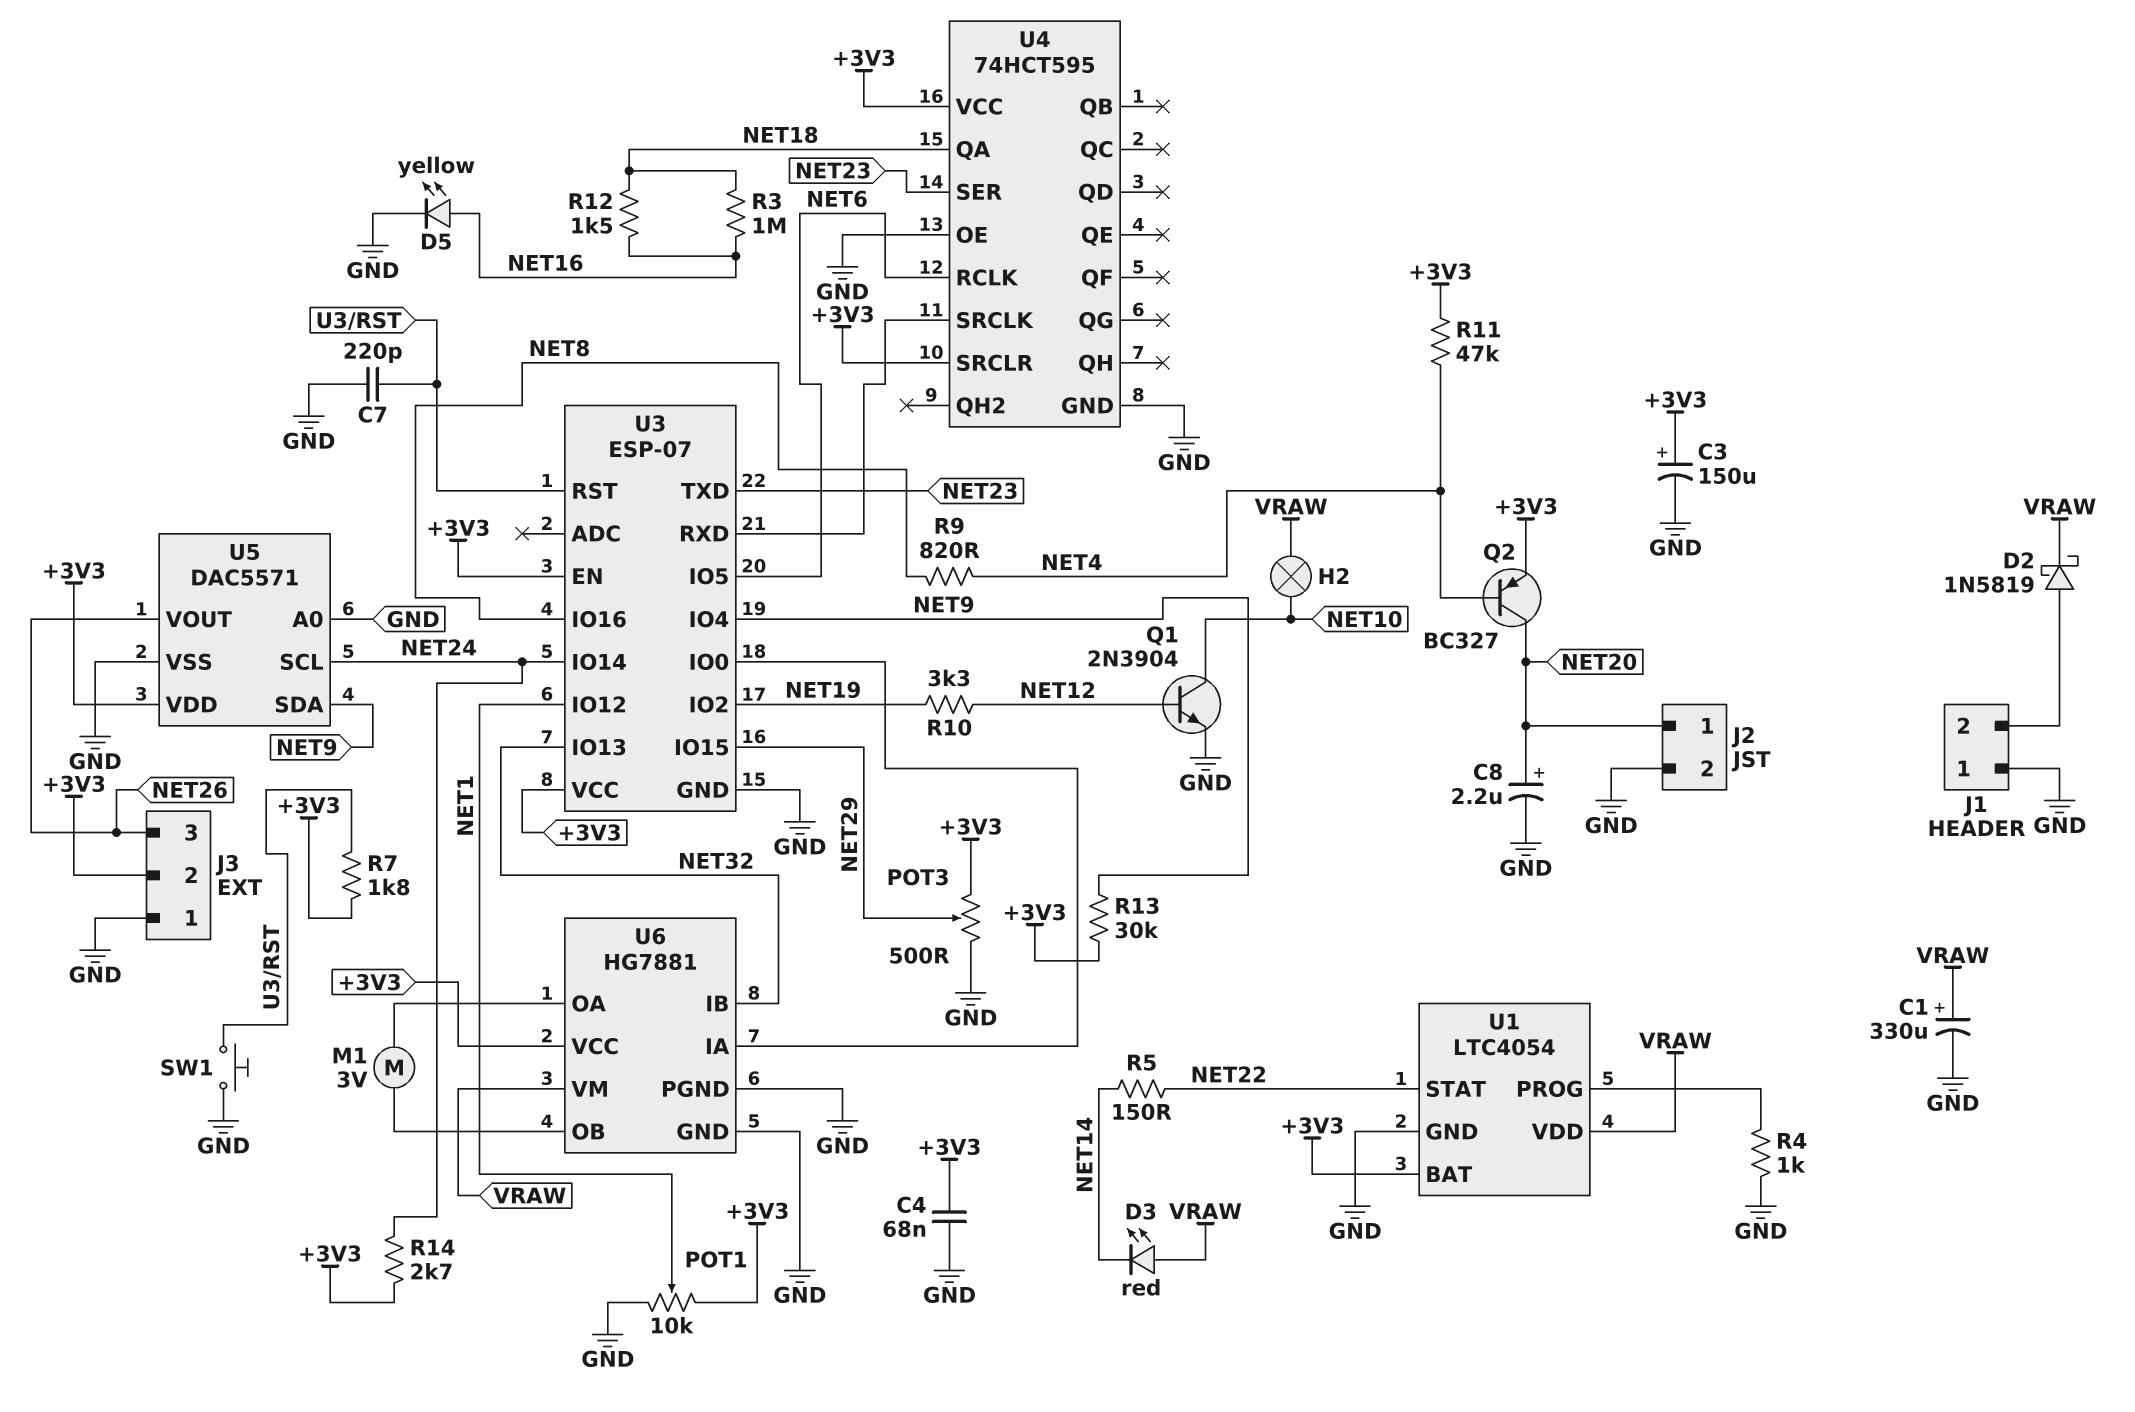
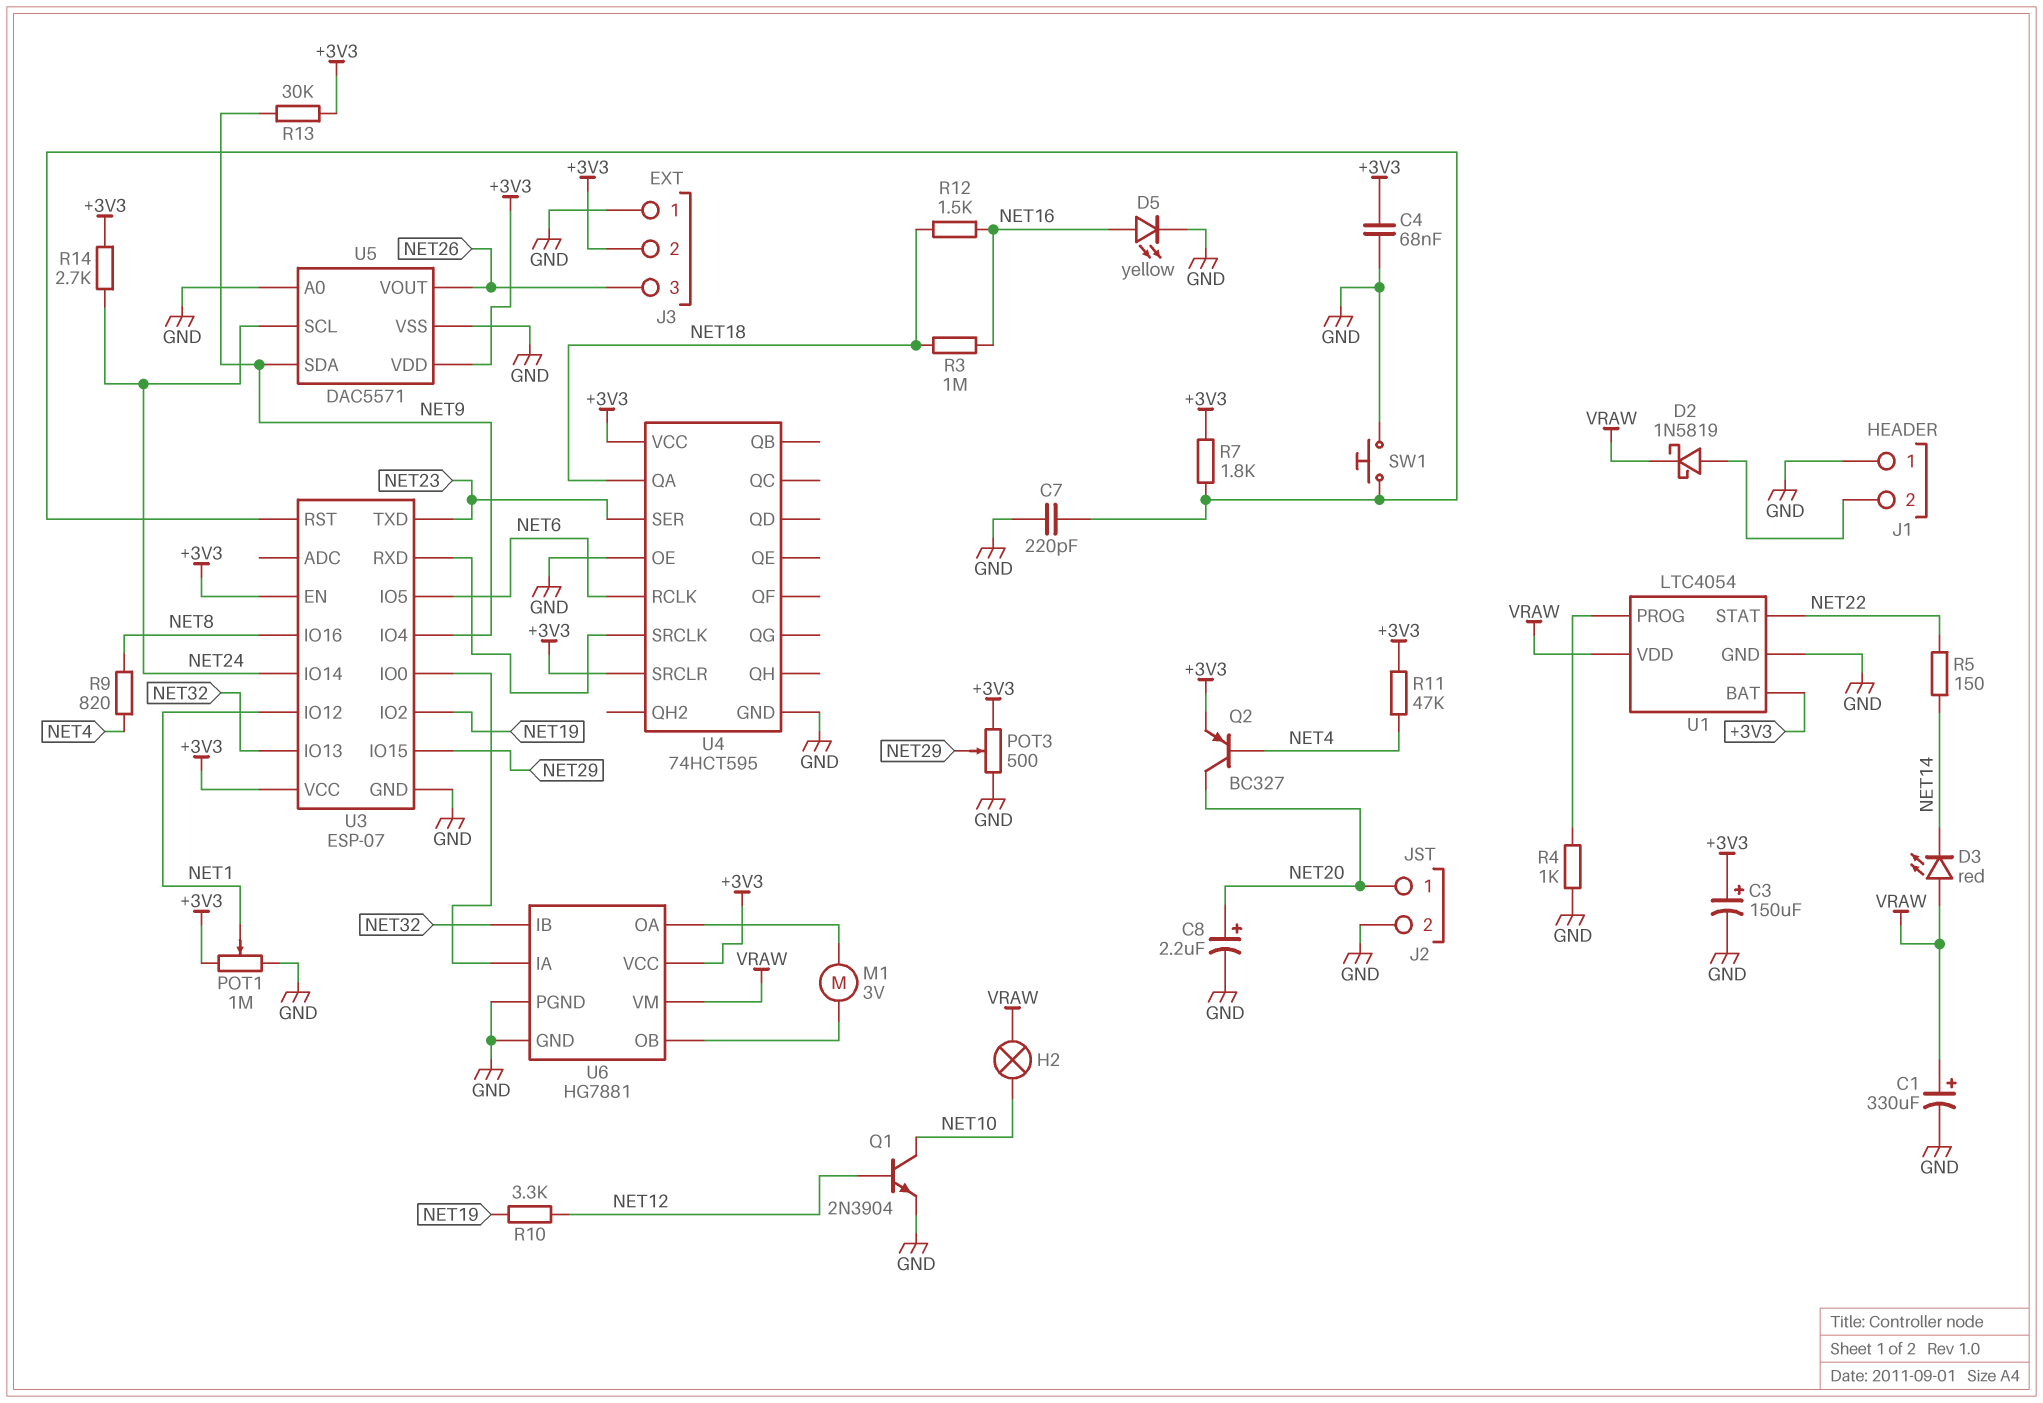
POT1: 10k (+3V3, GND, wiper NET1) -> 1M (+3V3, GND, wiper NET1)

